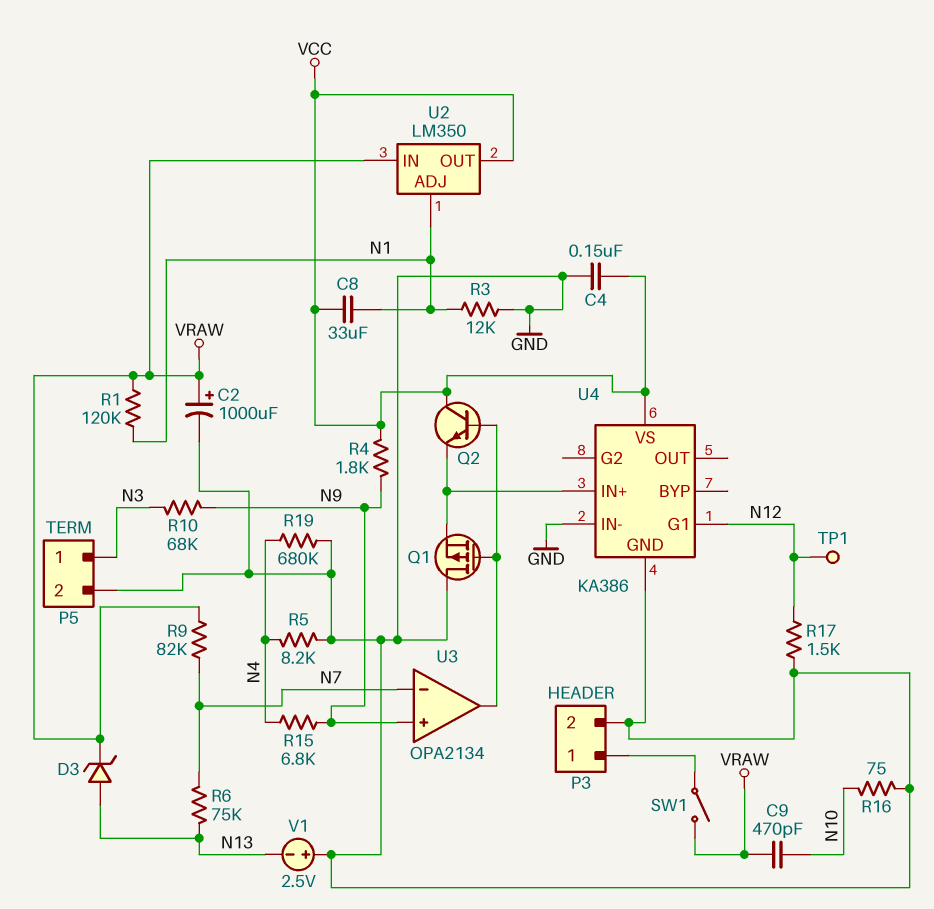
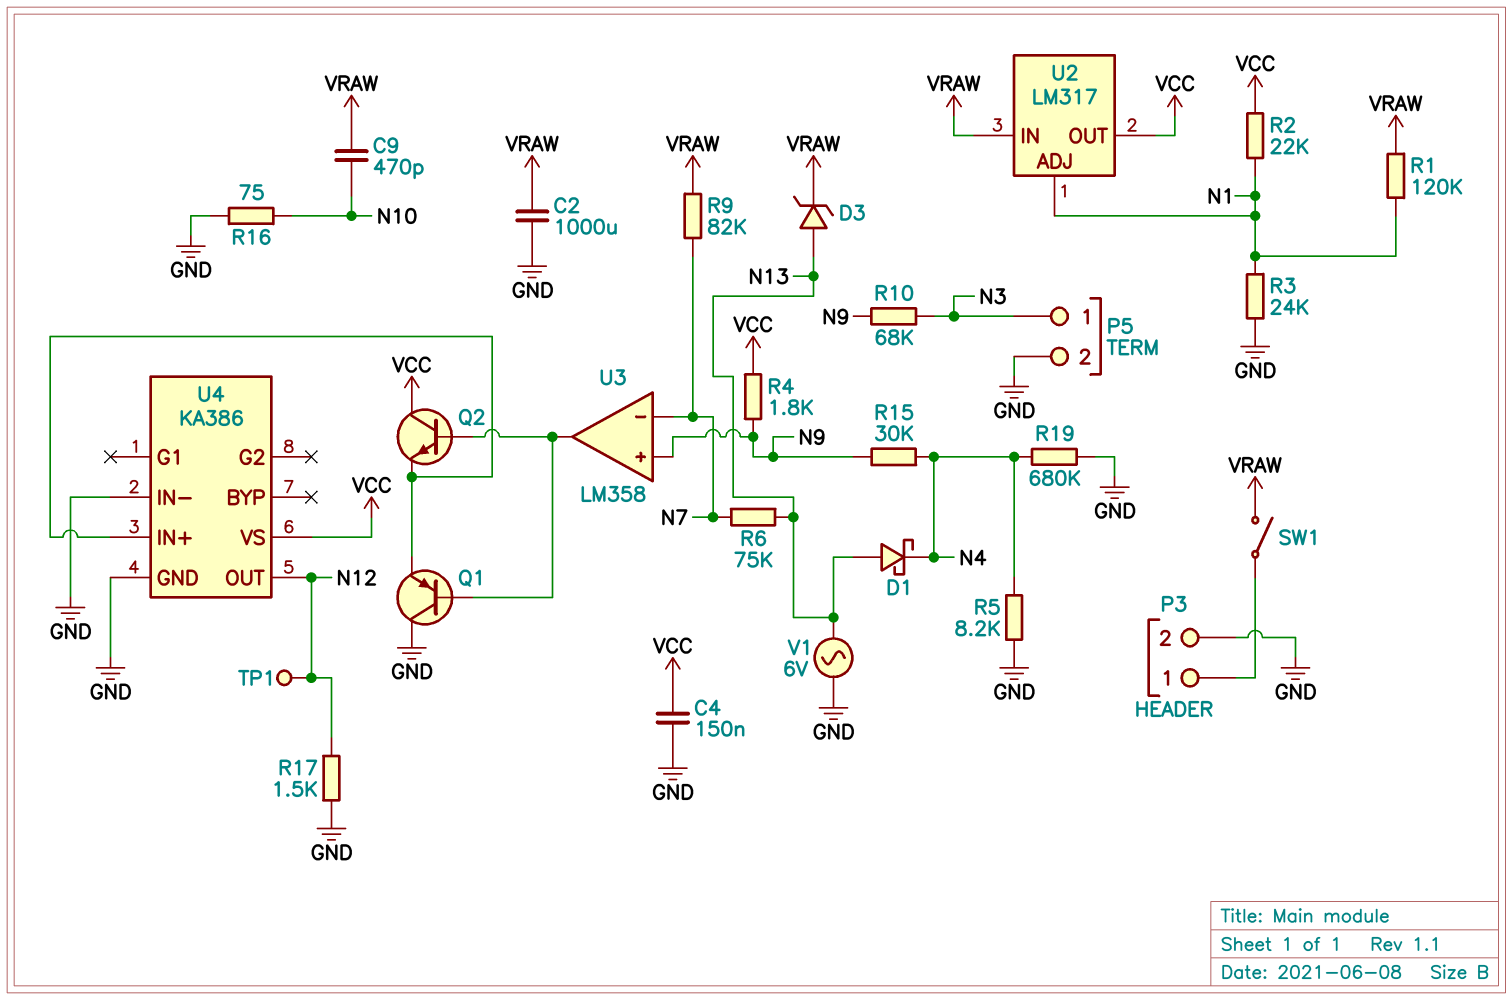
C2: 1000uF (plus VRAW, minus GND) -> 1000uF (GND, VRAW)
C8: 33uF (N1, VCC) -> none
D1: none -> schottky (A N13, K N4)
Q1: PMOS (G U3/out, D GND, S U4/IN+) -> PNP (B U3/out, C GND, E U4/IN+)
R2: none -> 22k (N1, VCC)
R3: 12k (GND, N1) -> 24k (GND, N1)
R15: 6.8k (N4, N9) -> 30k (N4, N9)
U2: LM350 -> LM317
U3: OPA2134 -> LM358
U4 pin G1: N12 -> none
U4 pin OUT: none -> N12
V1: 2.5V (plus GND, minus N13) -> AC 6V (GND, N13)

